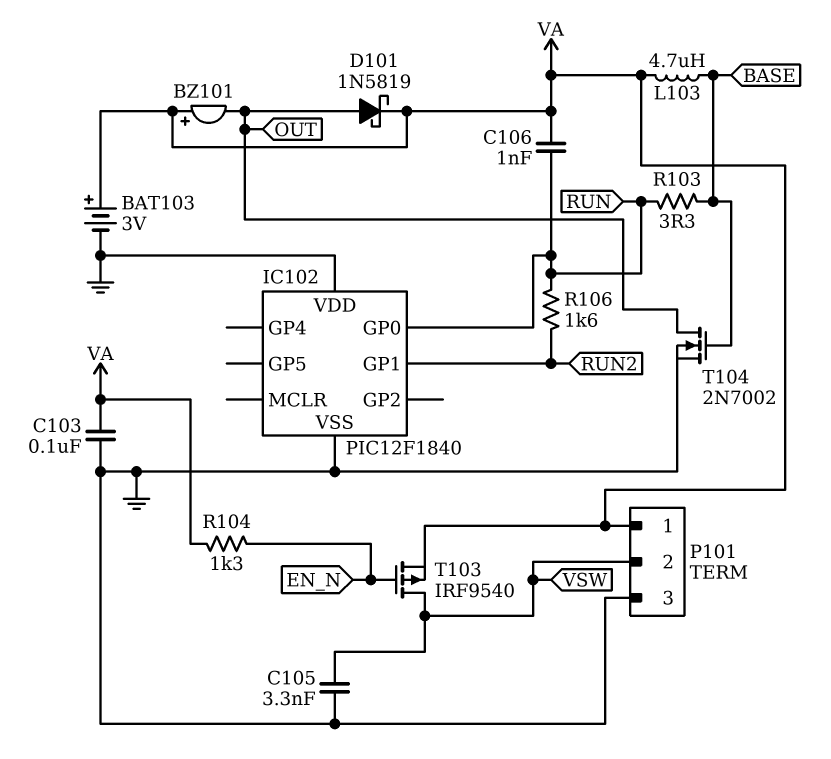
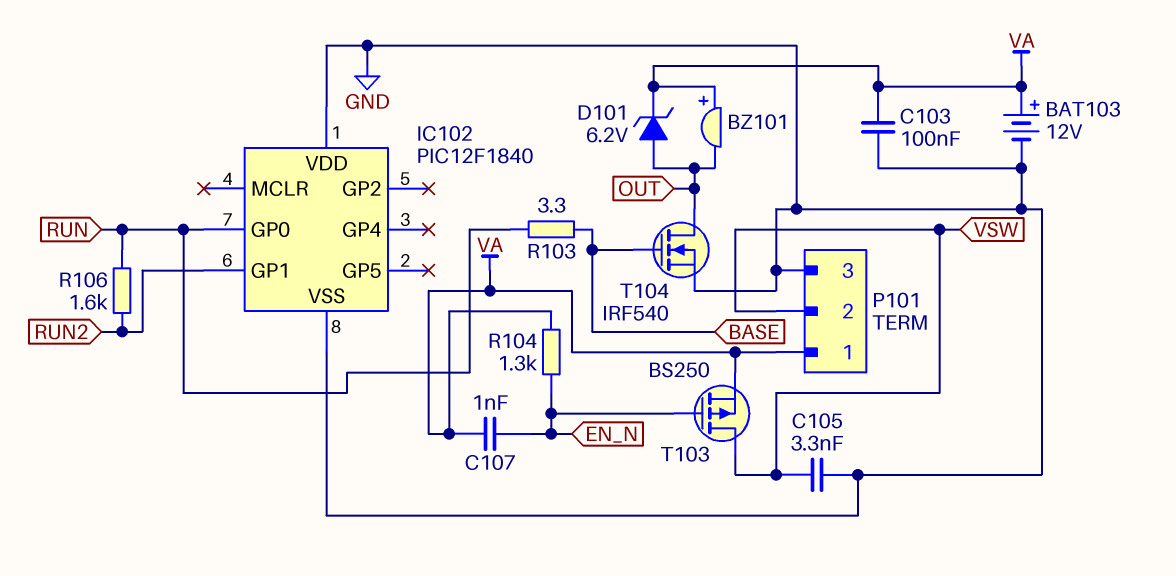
BAT103: 3V (plus VA, minus GND) -> 12V (plus VA, minus GND)
C106: 1nF (RUN, VA) -> none
C107: none -> 1nF (EN_N, VA)
D101: schottky 1N5819 (A OUT, K VA) -> zener 6.2V (A OUT, K VA)
L103: 4.7uH (BASE, VA) -> none
T103: PMOS IRF9540 (G EN_N, D VSW, S VA) -> PMOS BS250 (G EN_N, D VSW, S VA)
T104: NMOS 2N7002 (G BASE, D OUT, S GND) -> NMOS IRF540 (G BASE, D OUT, S GND)

